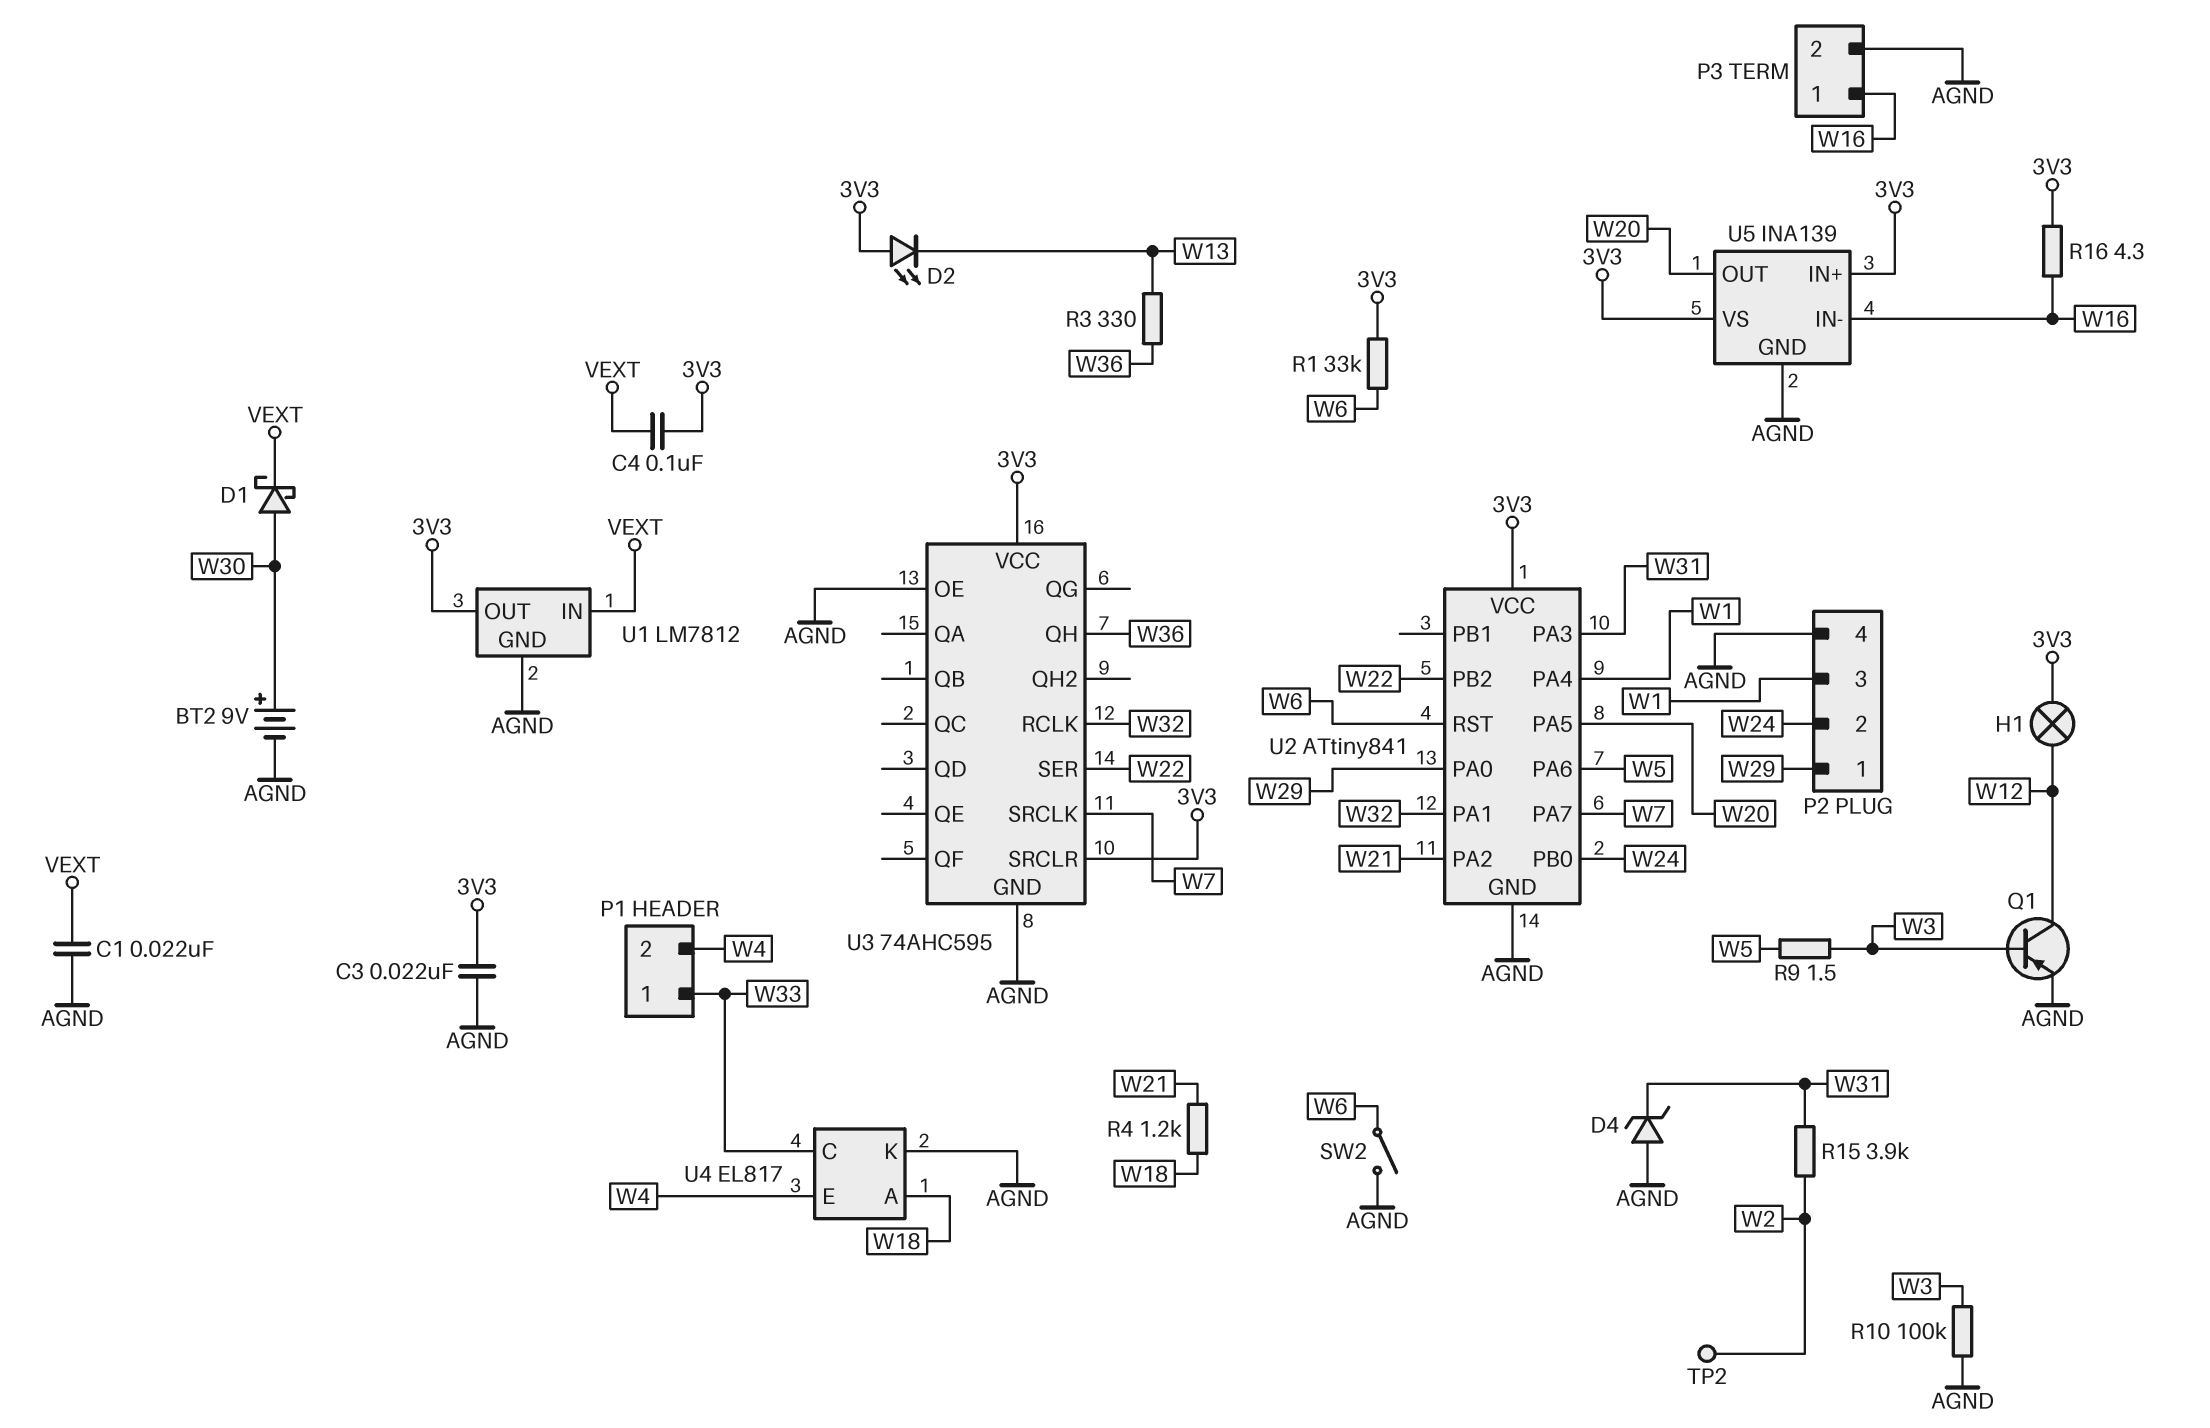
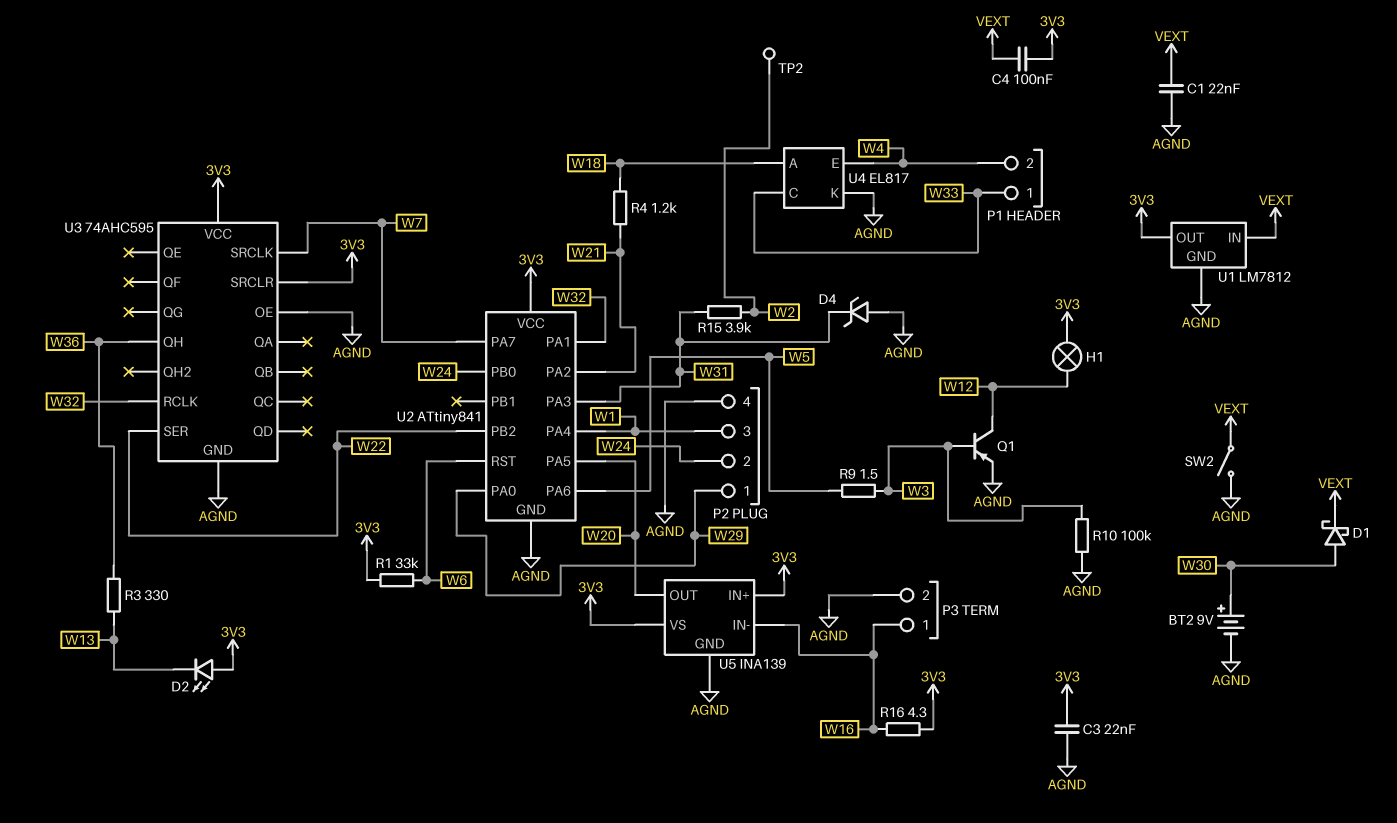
SW2: switch (AGND, W6) -> switch (AGND, VEXT)

